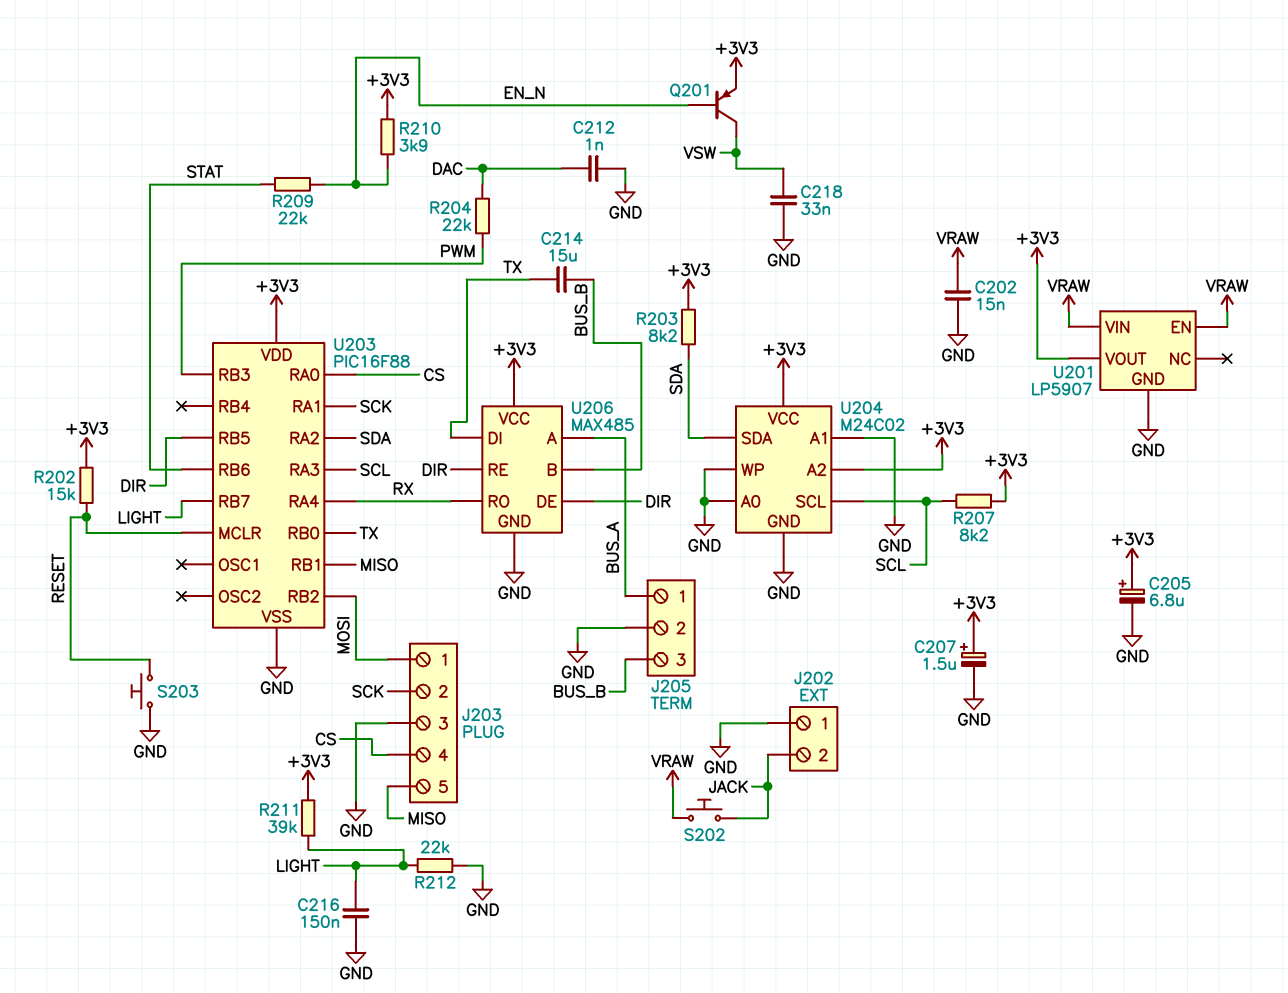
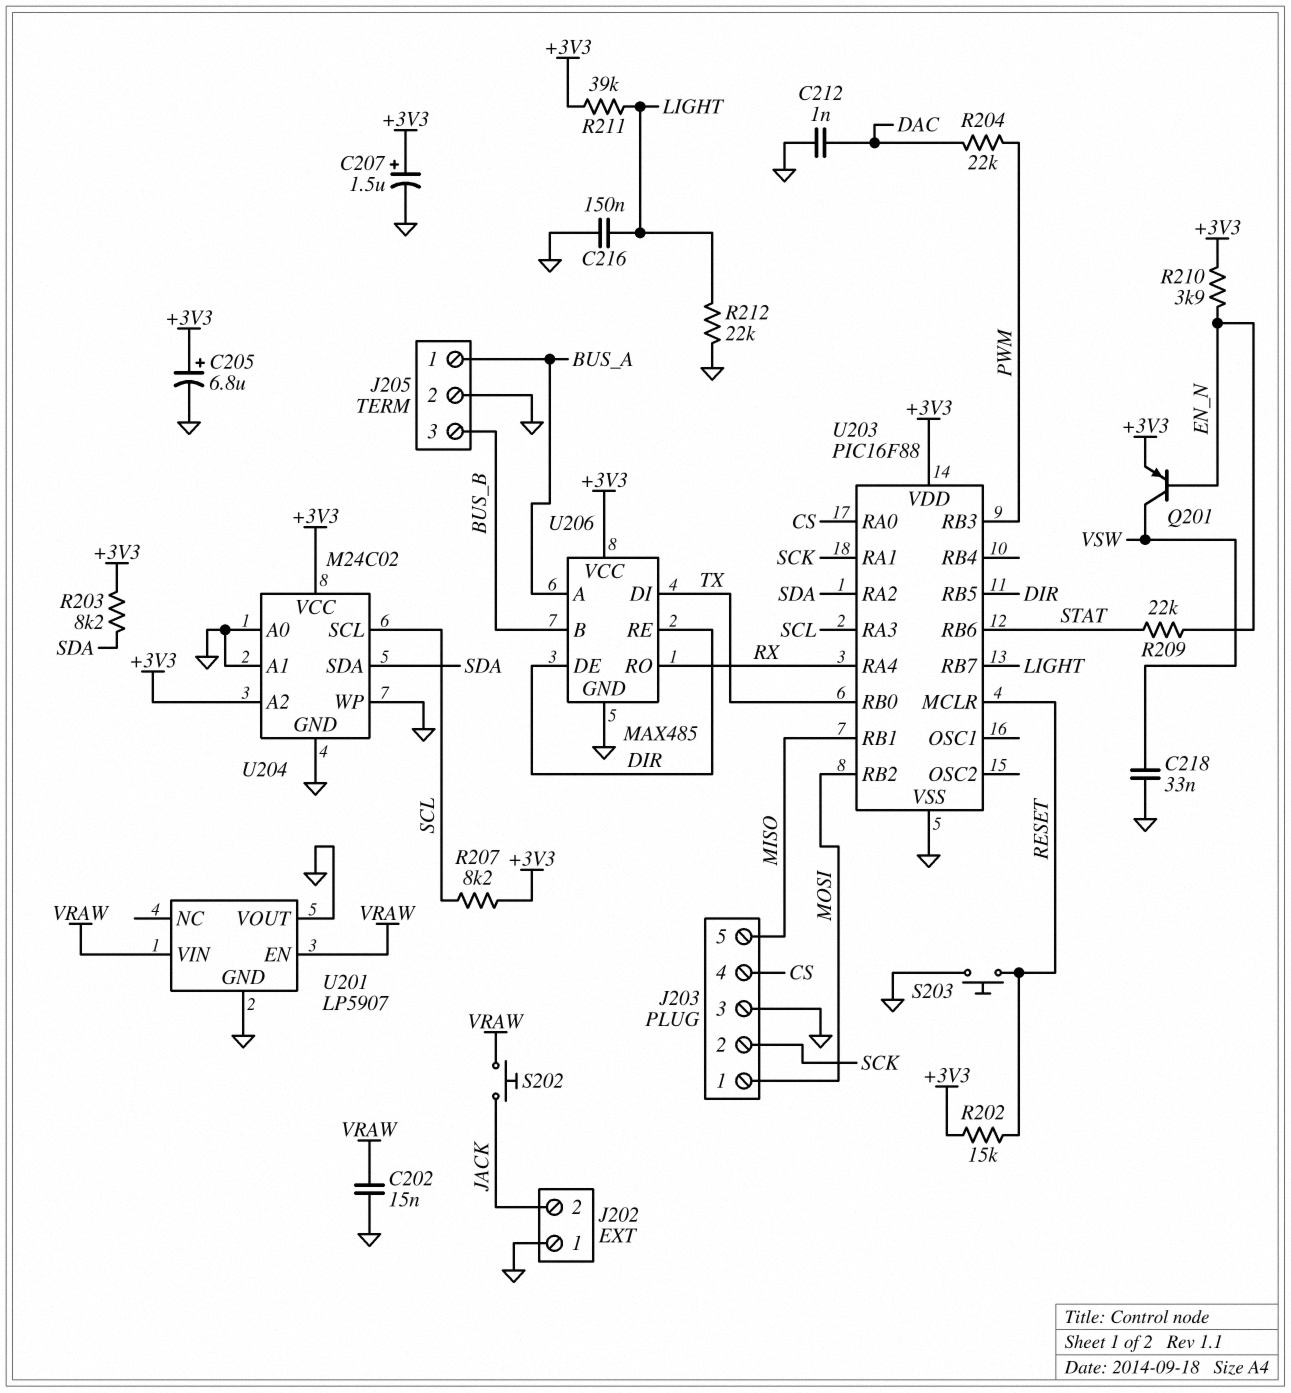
C214: 15uF (BUS_B, TX) -> none
U201 pin VOUT: +3V3 -> GND

